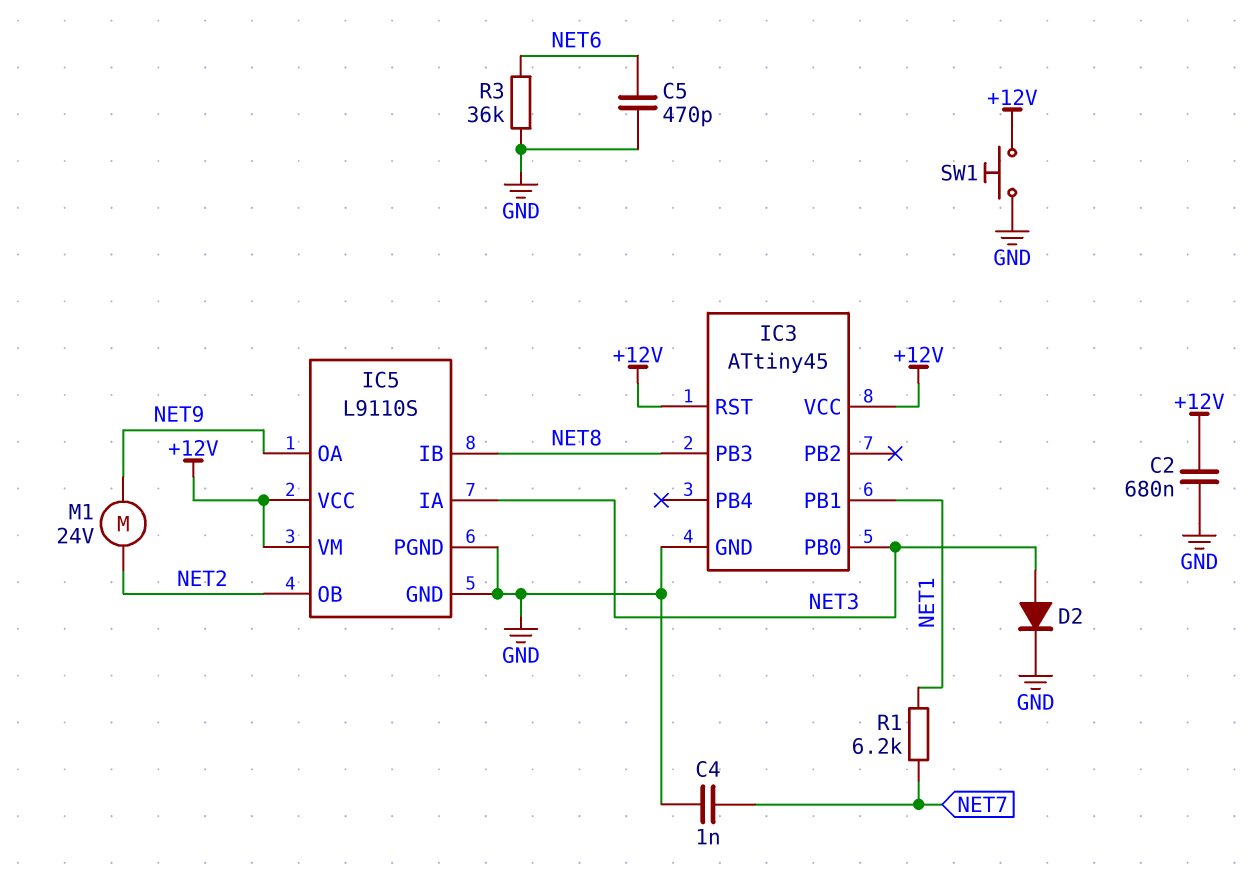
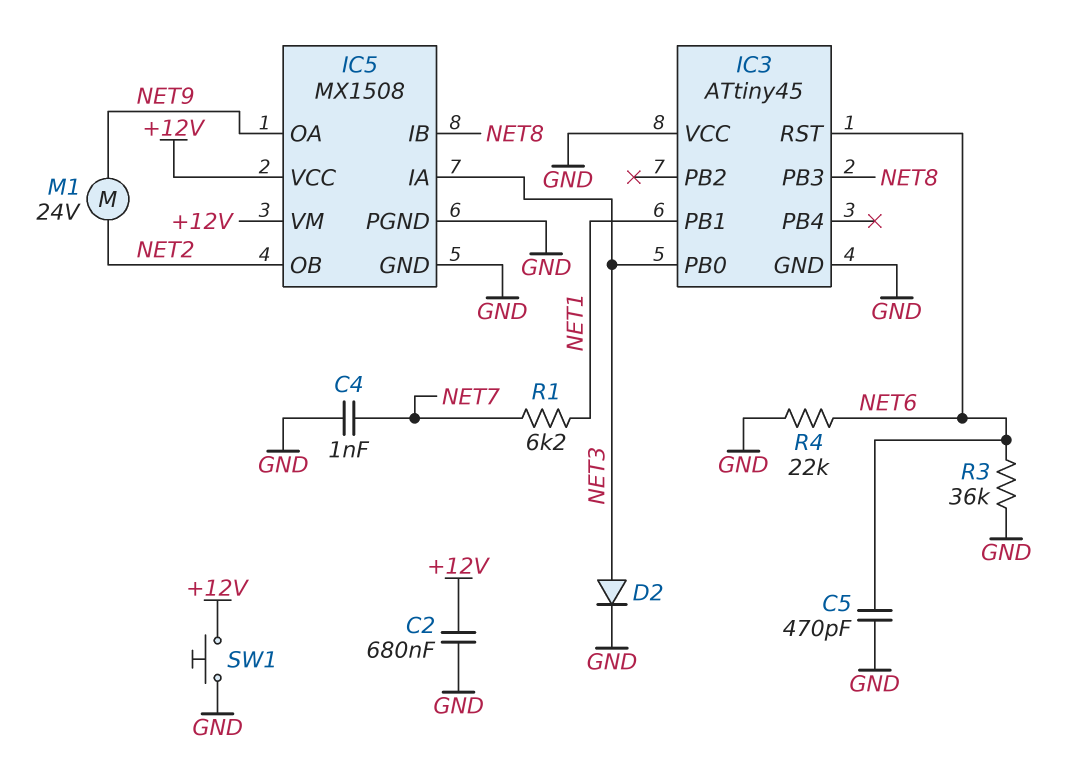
IC3 pin RST: +12V -> NET6
IC3 pin VCC: +12V -> GND
IC5: L9110S -> MX1508
R4: none -> 22k (GND, NET6)

